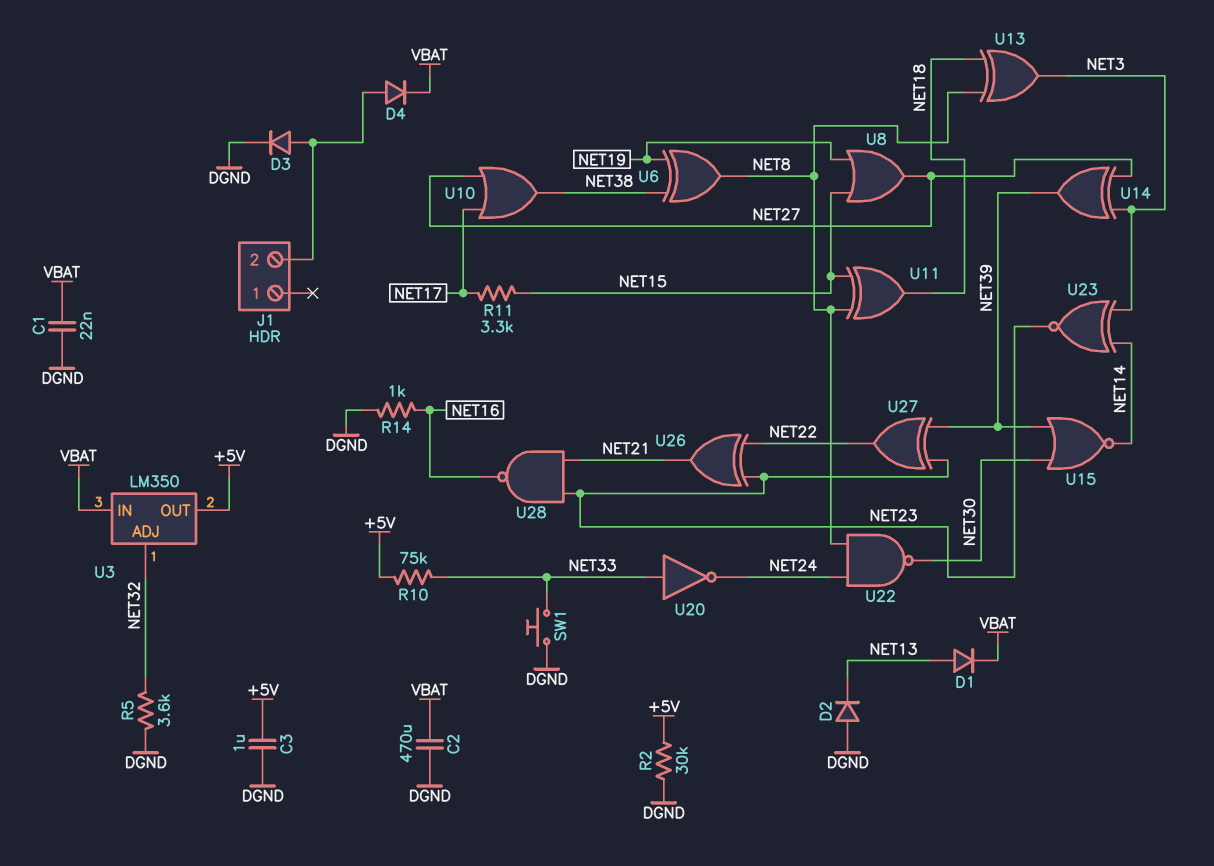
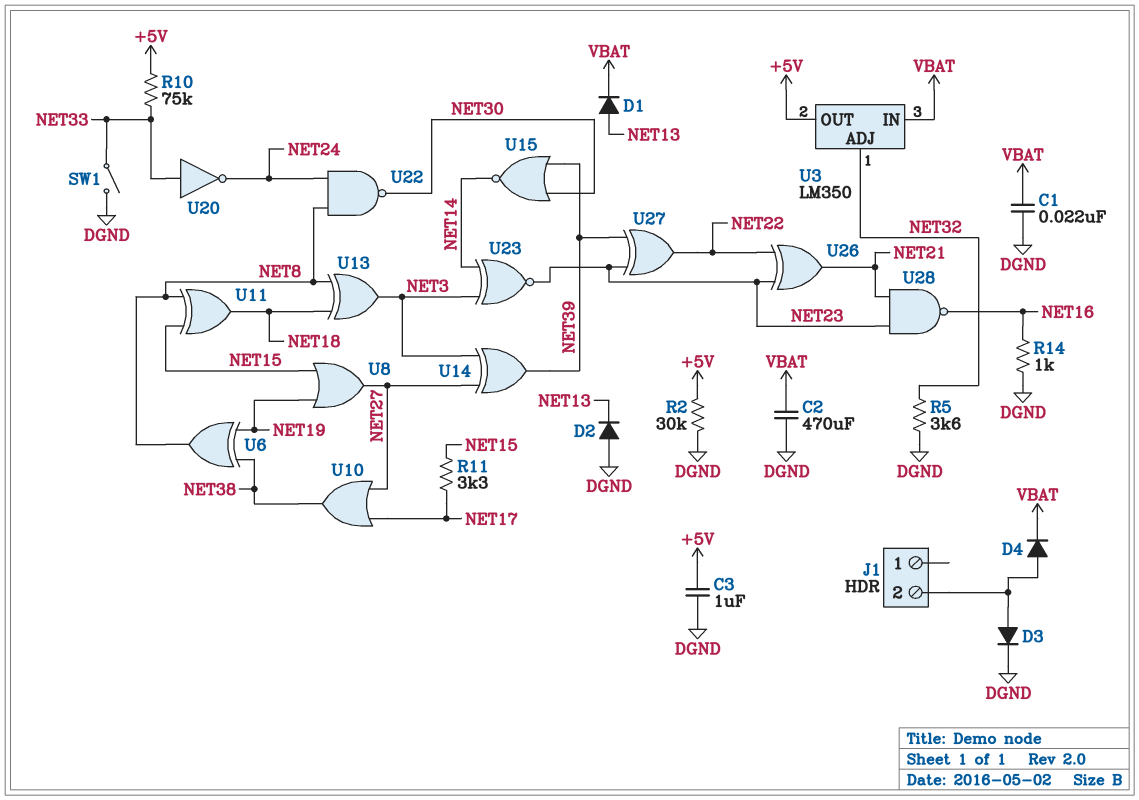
SW1: button (DGND, NET33) -> switch (DGND, NET33)

